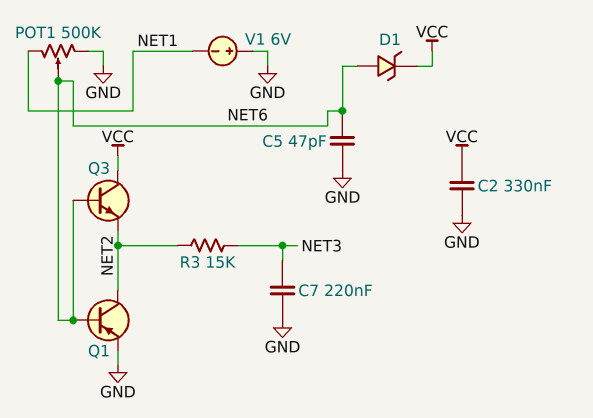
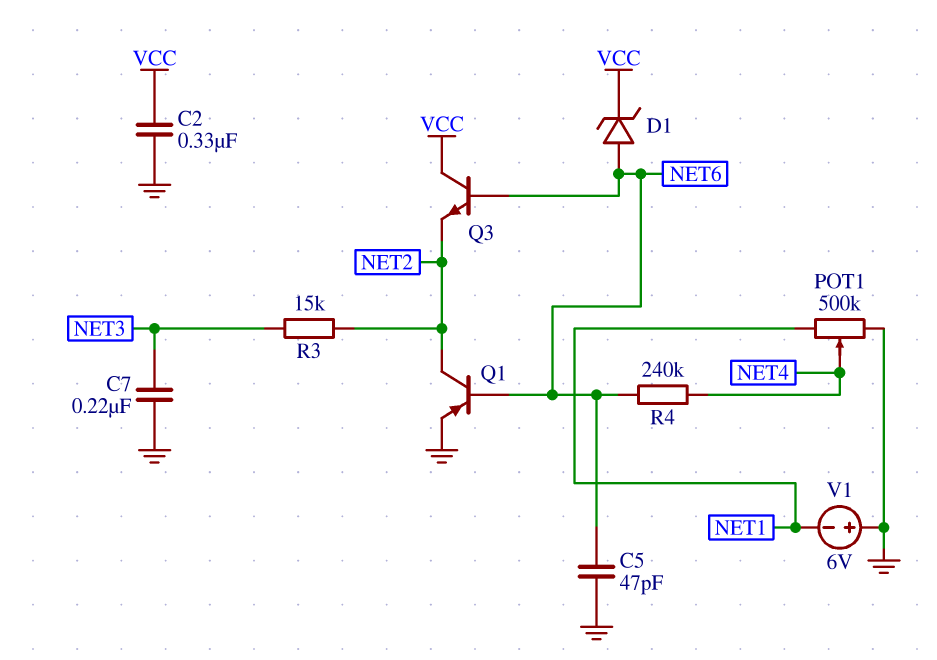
POT1: 500k (GND, NET1, wiper NET6) -> 500k (GND, NET1, wiper NET4)
R4: none -> 240k (NET4, NET6)

